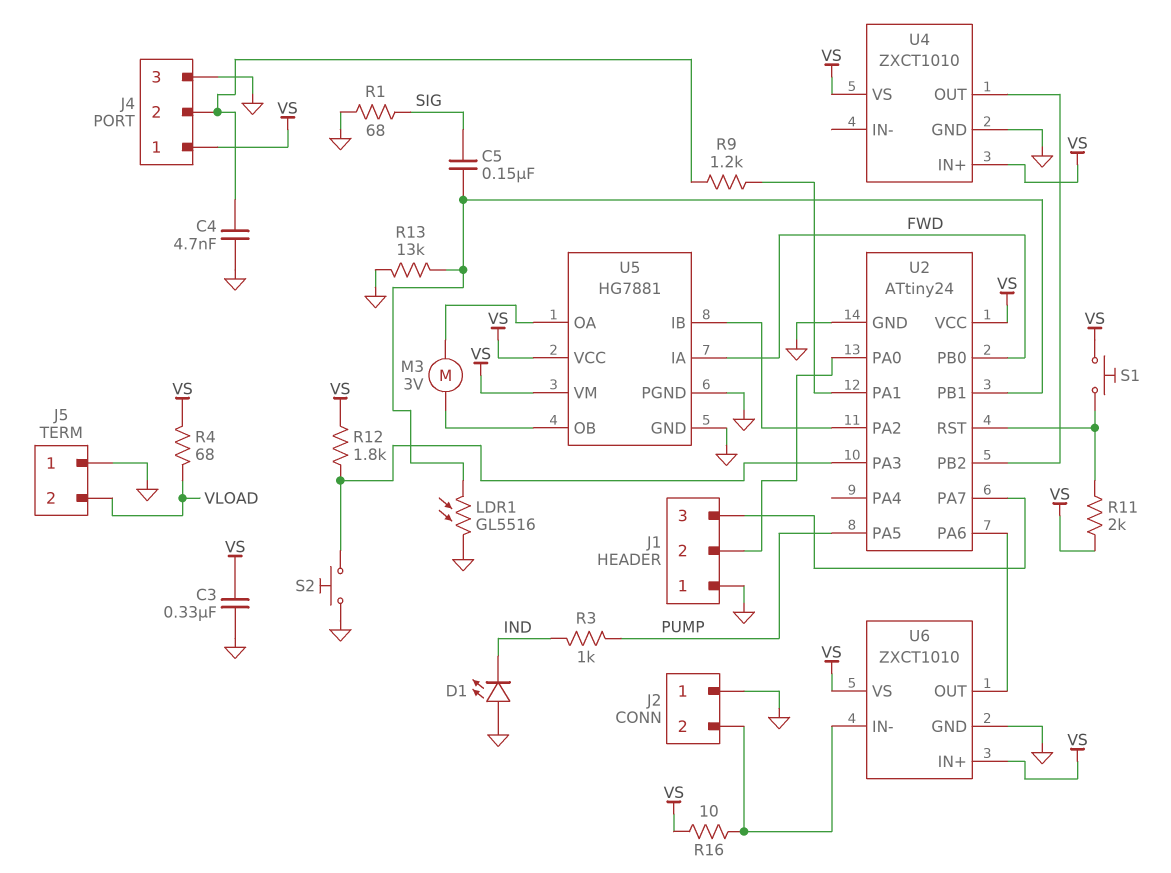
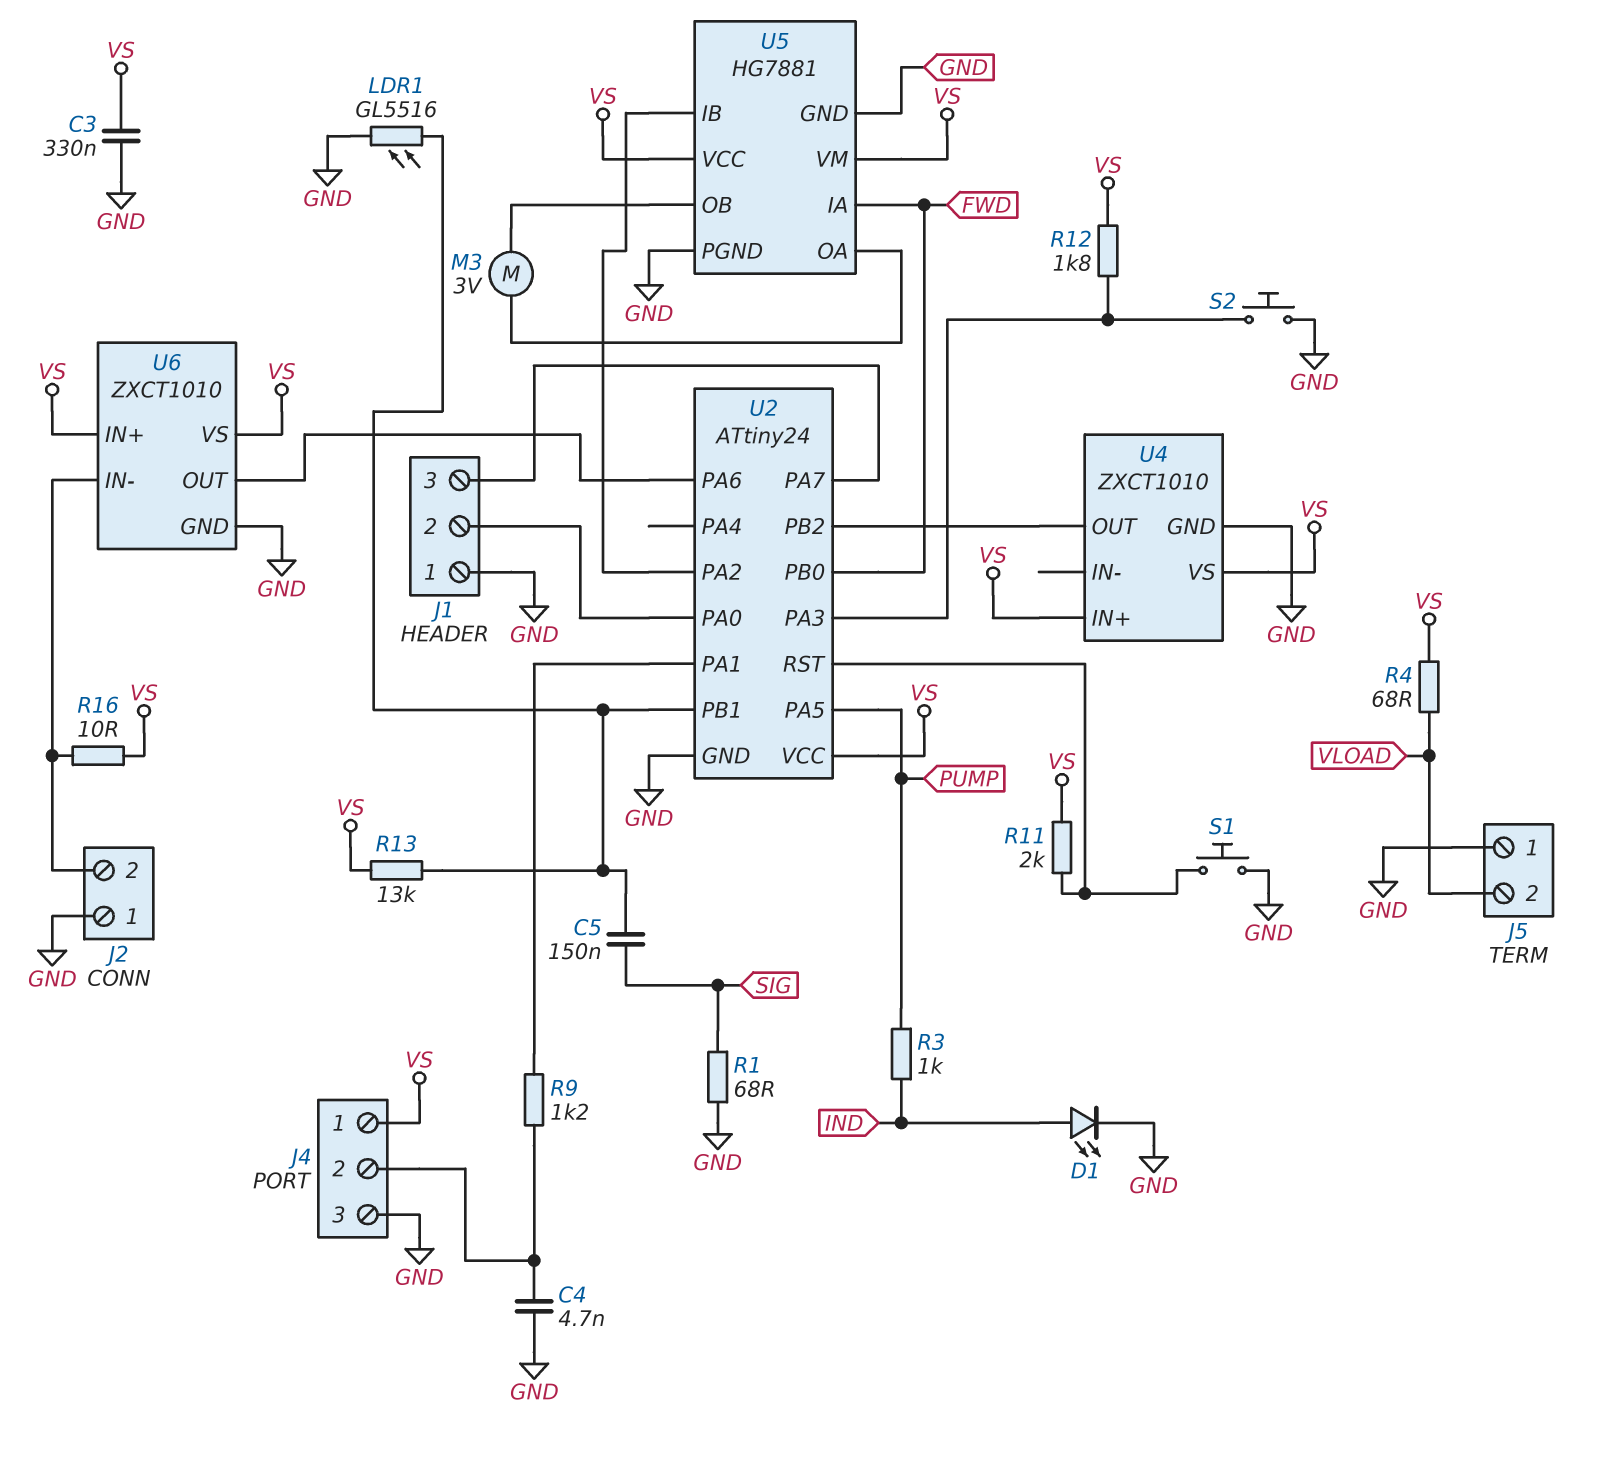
D1: LED (A GND, K IND) -> LED (A IND, K GND)
R13: 13k (GND, U2/PB1) -> 13k (U2/PB1, VS)
S1: button (U2/RST, VS) -> button (GND, U2/RST)

